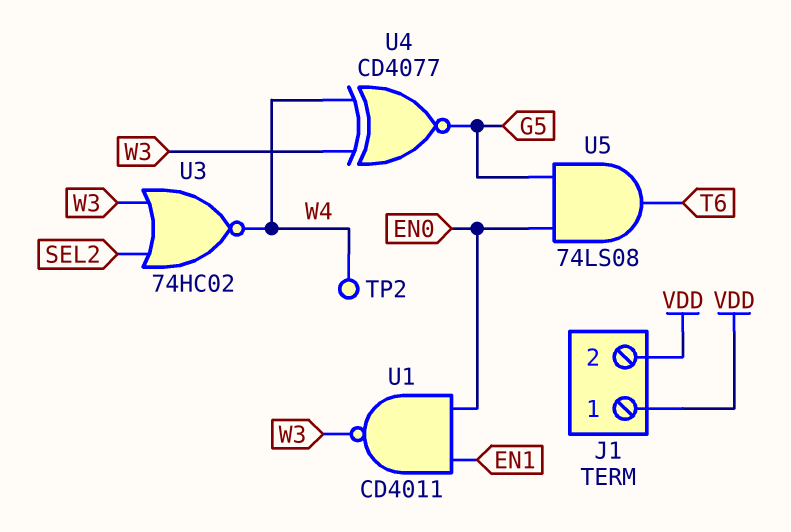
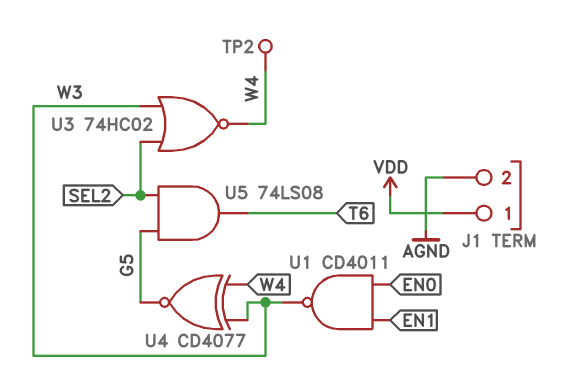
J1 pin 2: VDD -> AGND
U5: AND 74LS08 (in EN0, in G5, out T6) -> AND 74LS08 (in G5, in SEL2, out T6)

